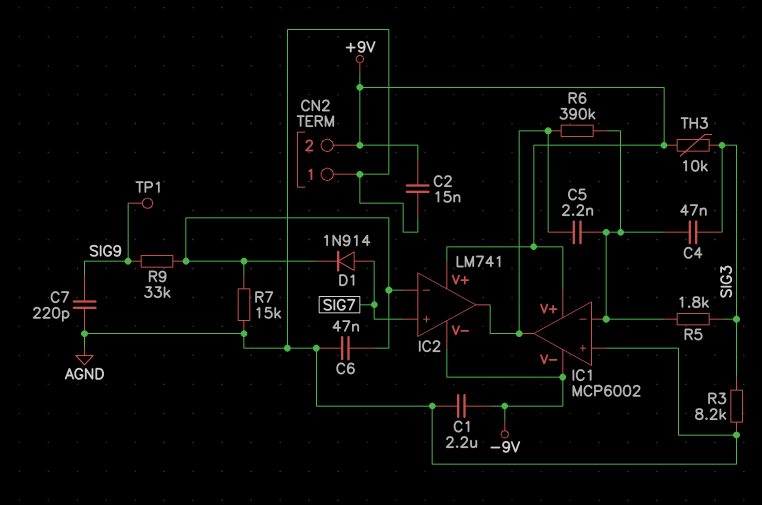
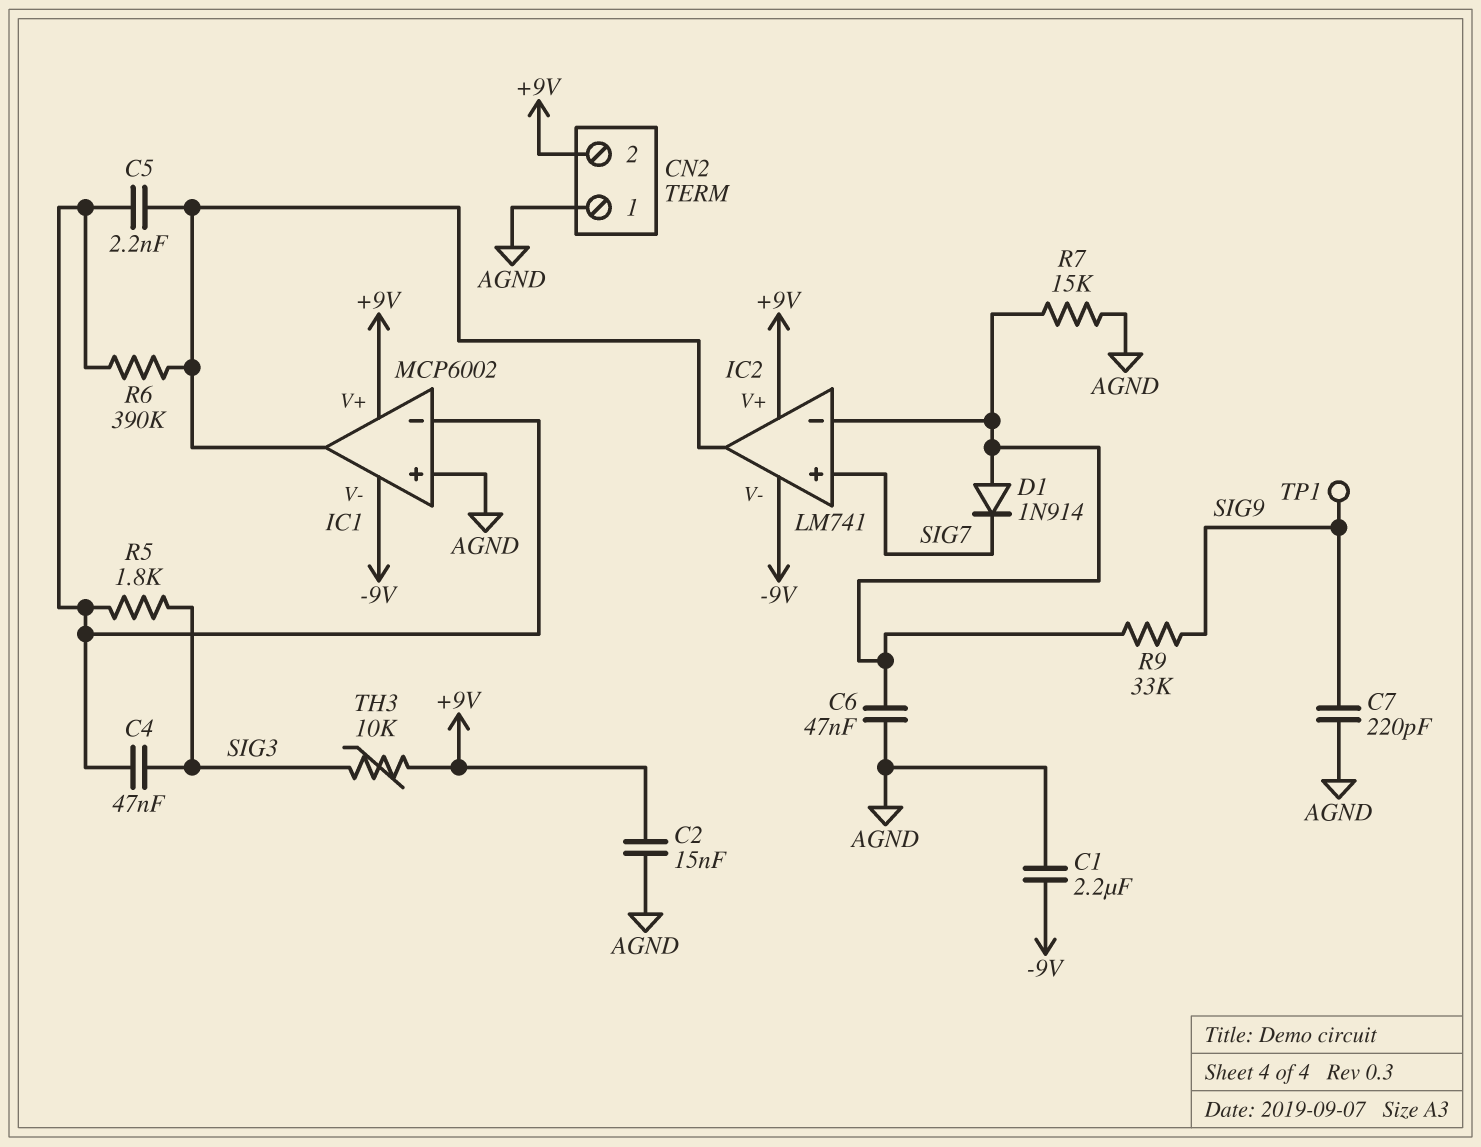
D1: diode 1N914 (A SIG7, K IC2/in-) -> diode 1N914 (A IC2/in-, K SIG7)
R3: 8.2k (AGND, SIG3) -> none

